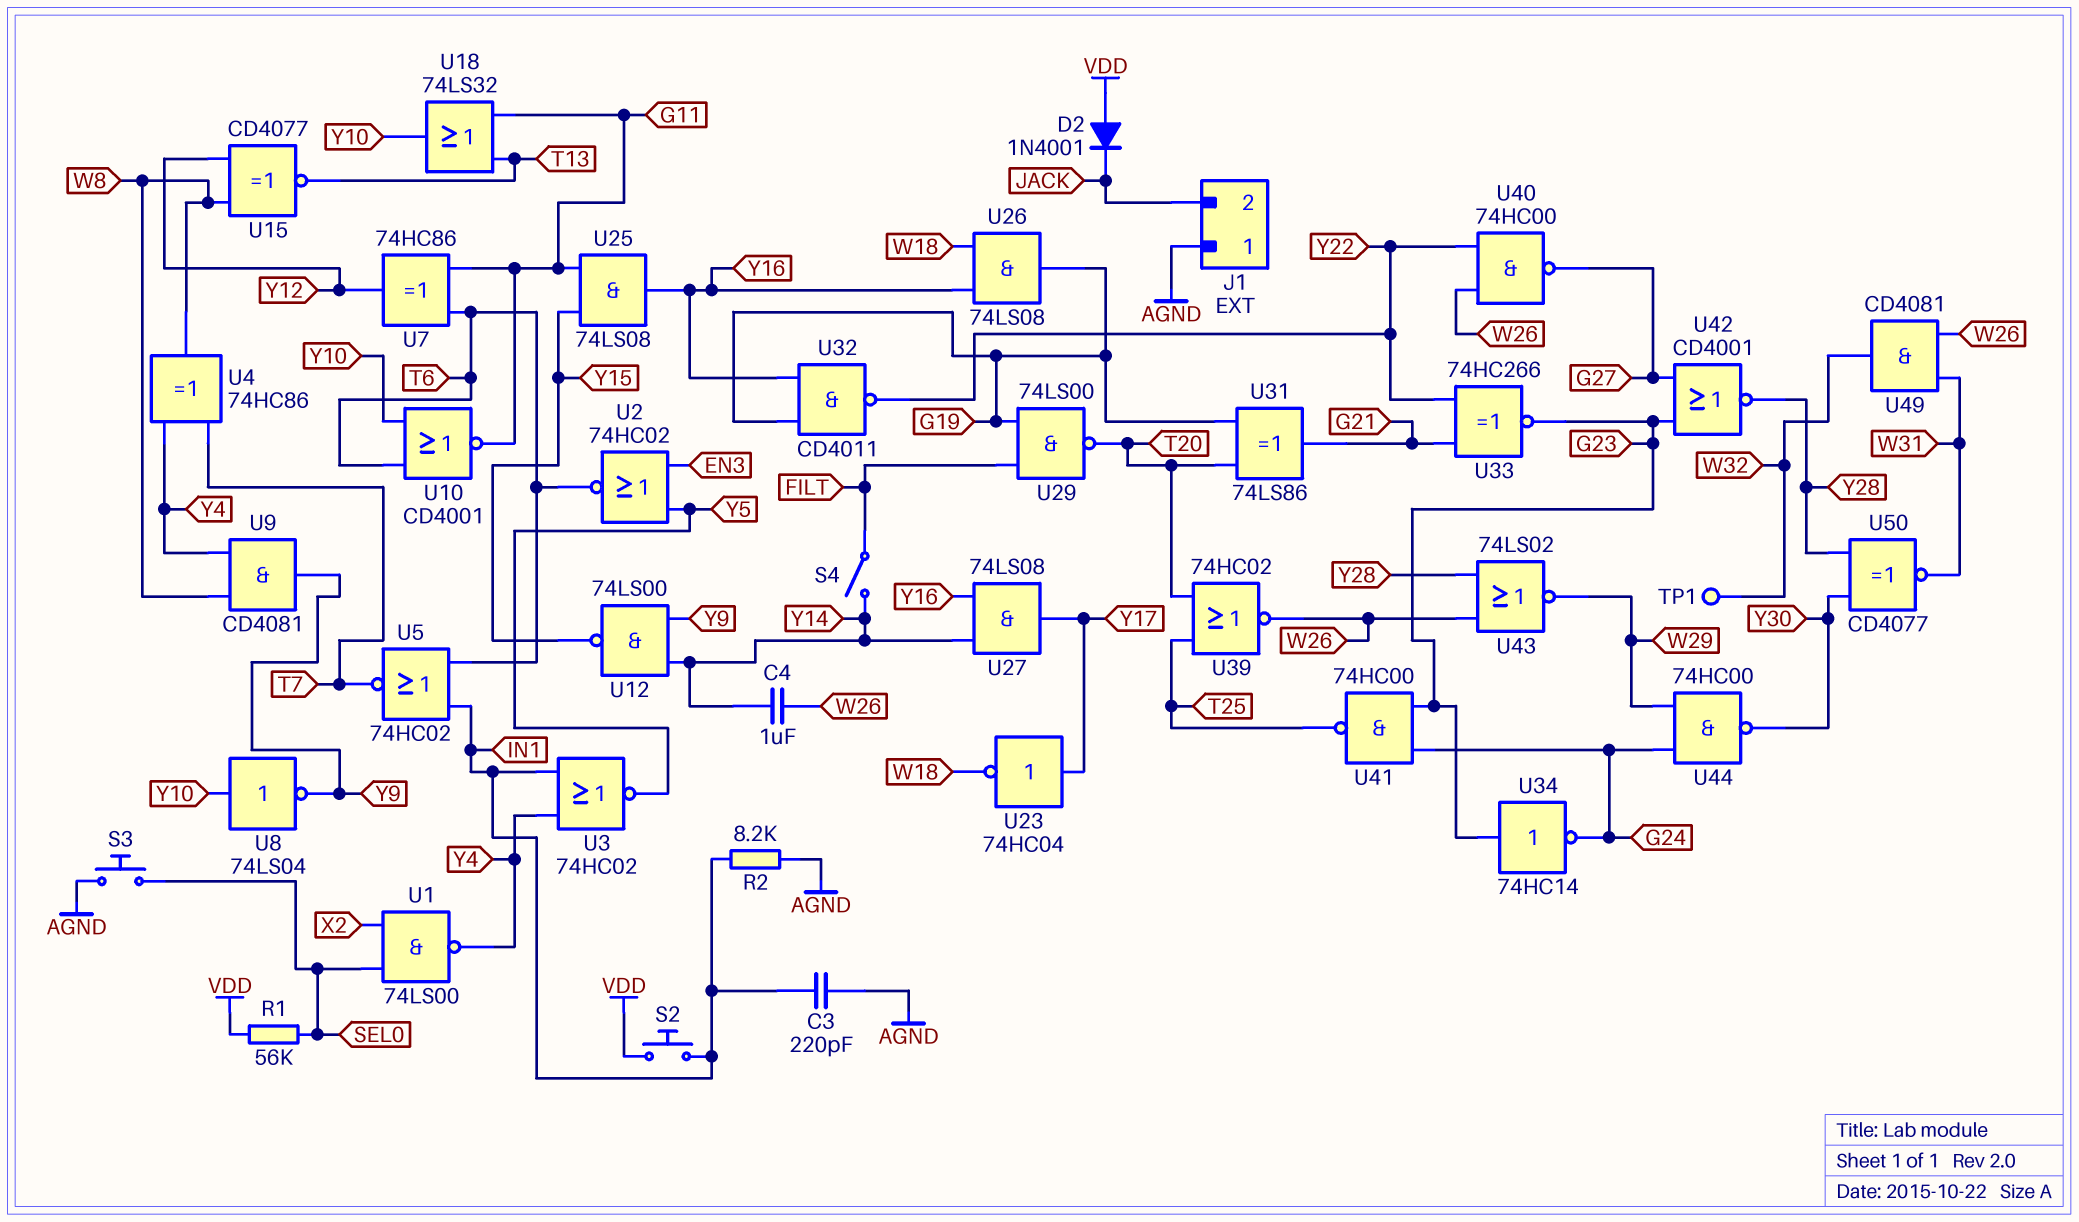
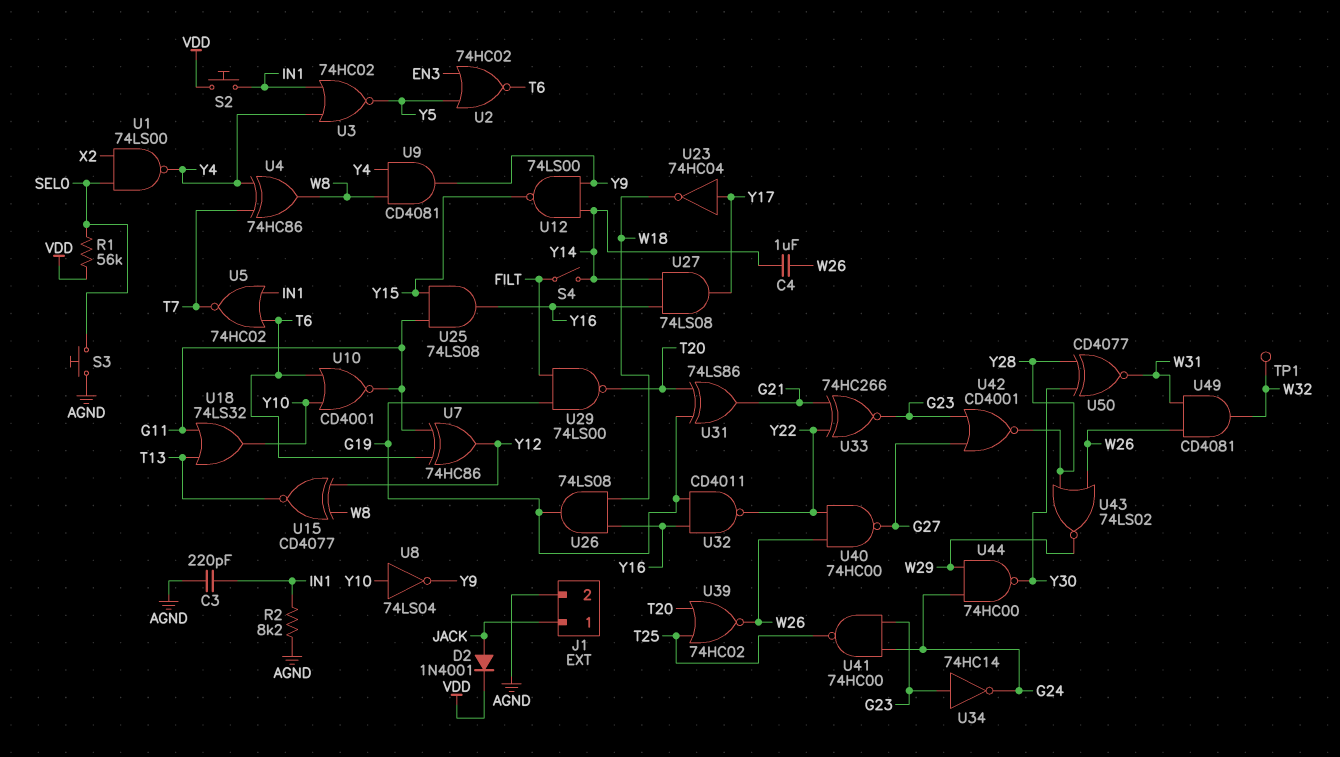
D2: diode 1N4001 (A VDD, K JACK) -> diode 1N4001 (A JACK, K VDD)
J1 pin 1: AGND -> JACK
J1 pin 2: JACK -> AGND

